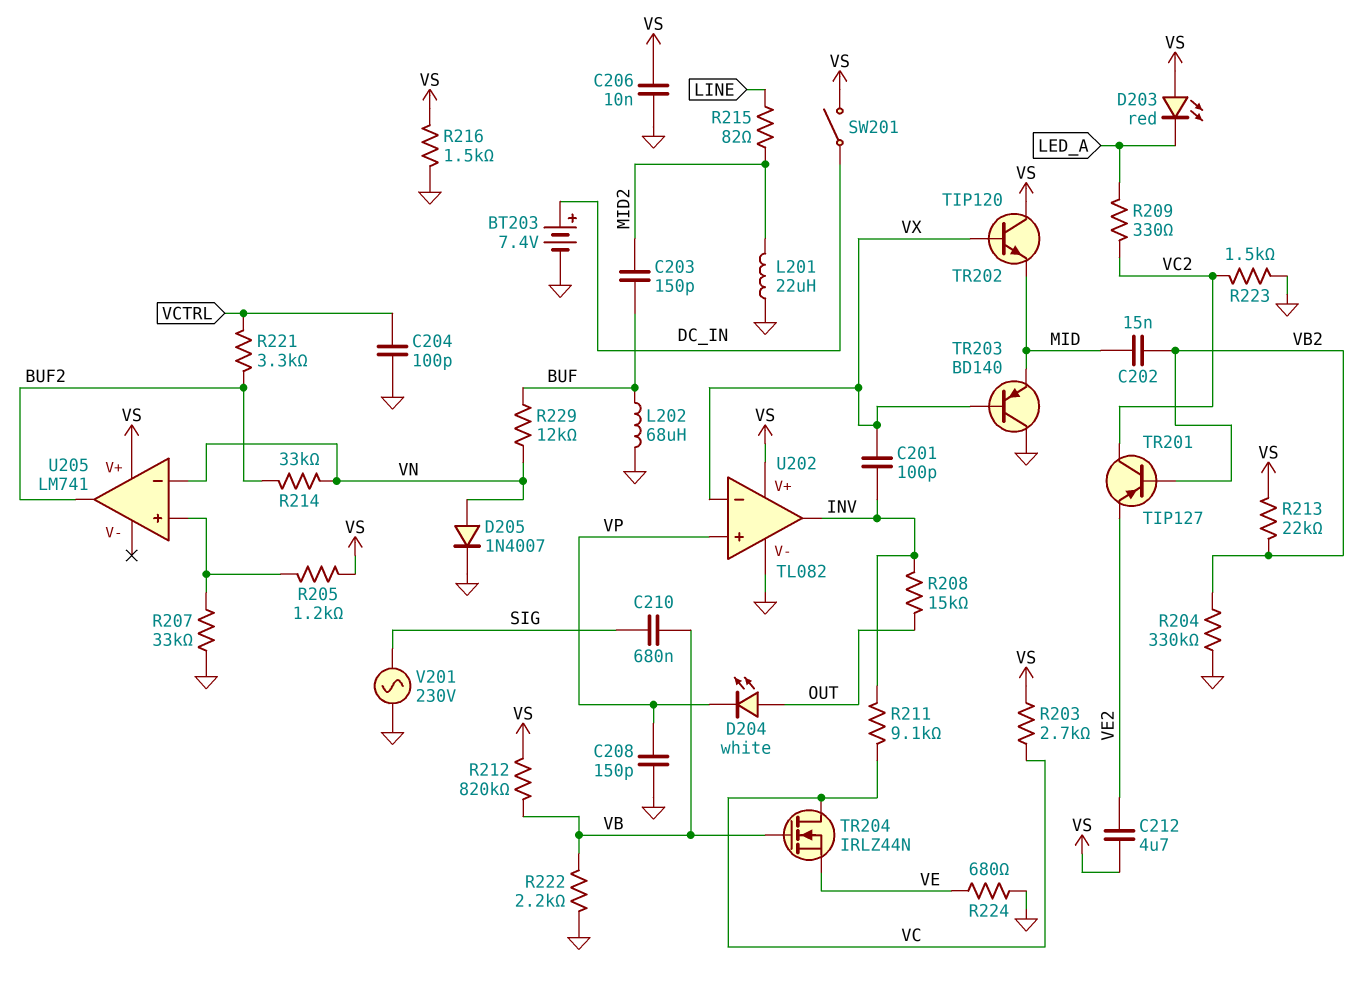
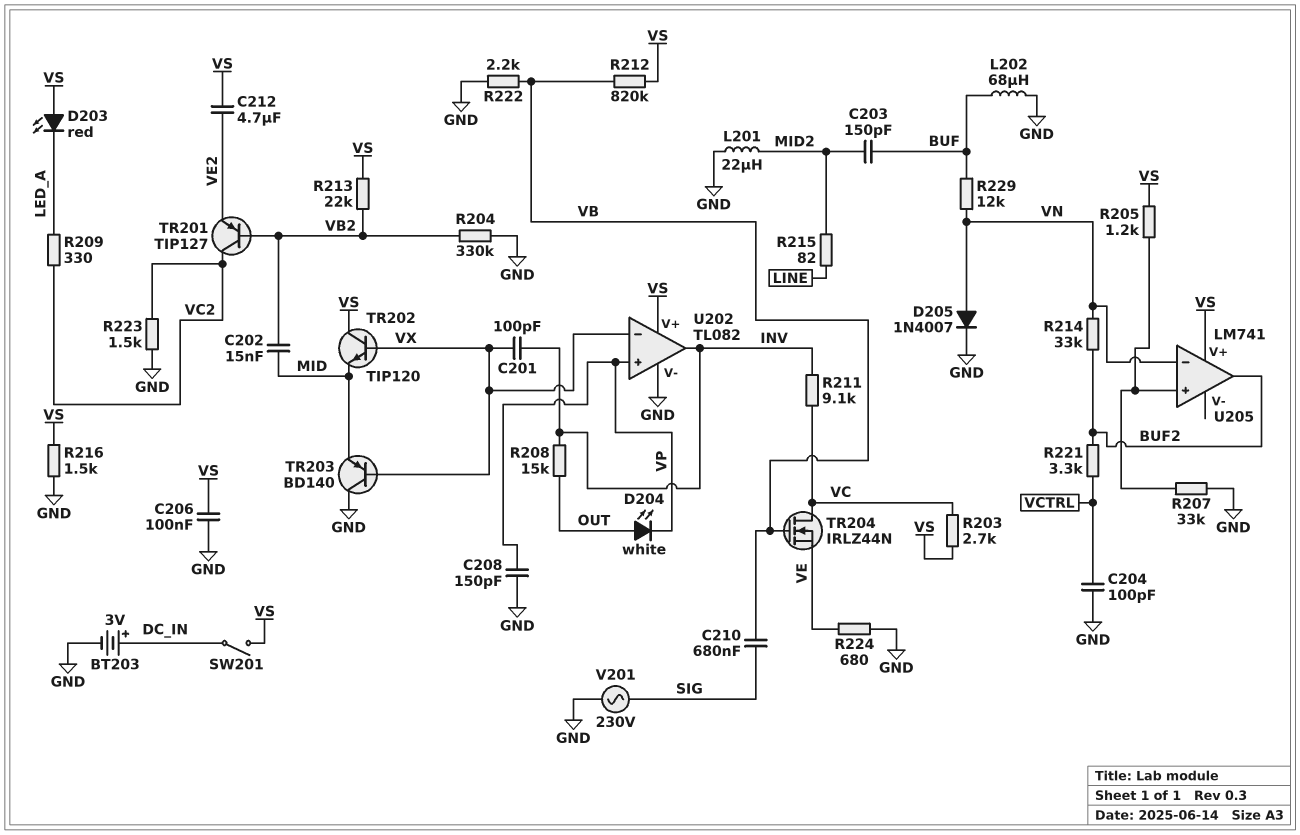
BT203: 7.4V (plus DC_IN, minus GND) -> 3V (plus DC_IN, minus GND)
C206: 10nF (GND, VS) -> 100nF (GND, VS)

